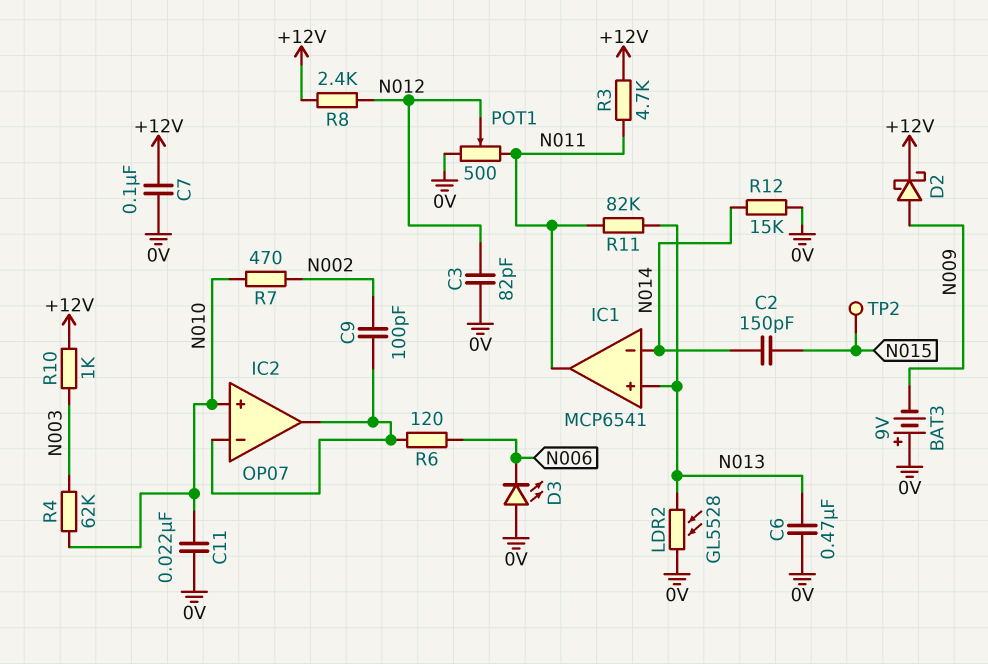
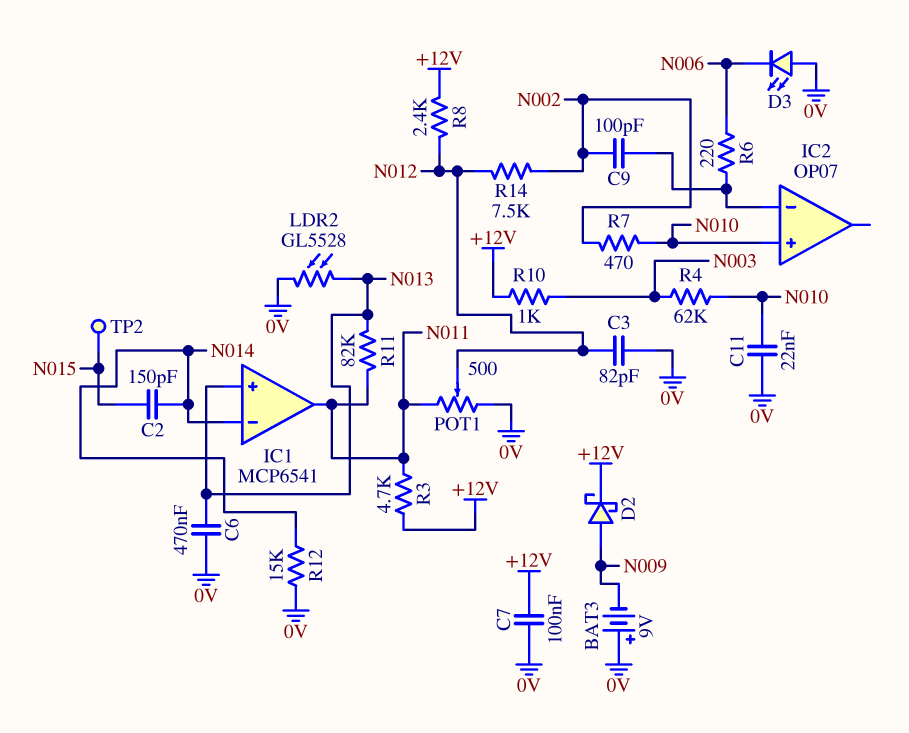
IC2 pin out: IC2/in- -> none
R6: 120 (IC2/in-, N006) -> 220 (IC2/in-, N006)
R14: none -> 7.5k (N002, N012)

